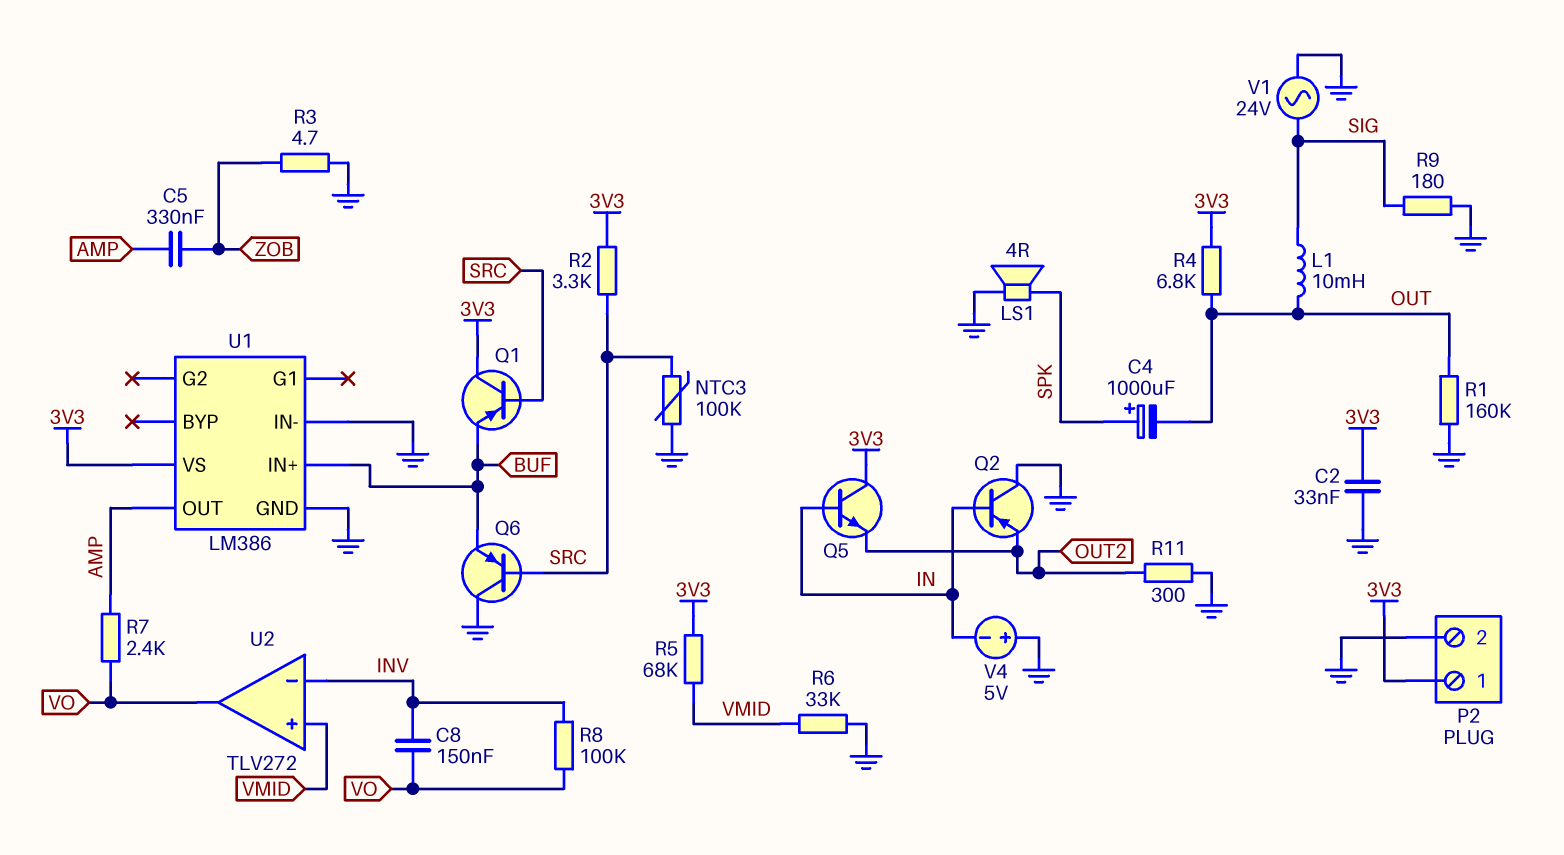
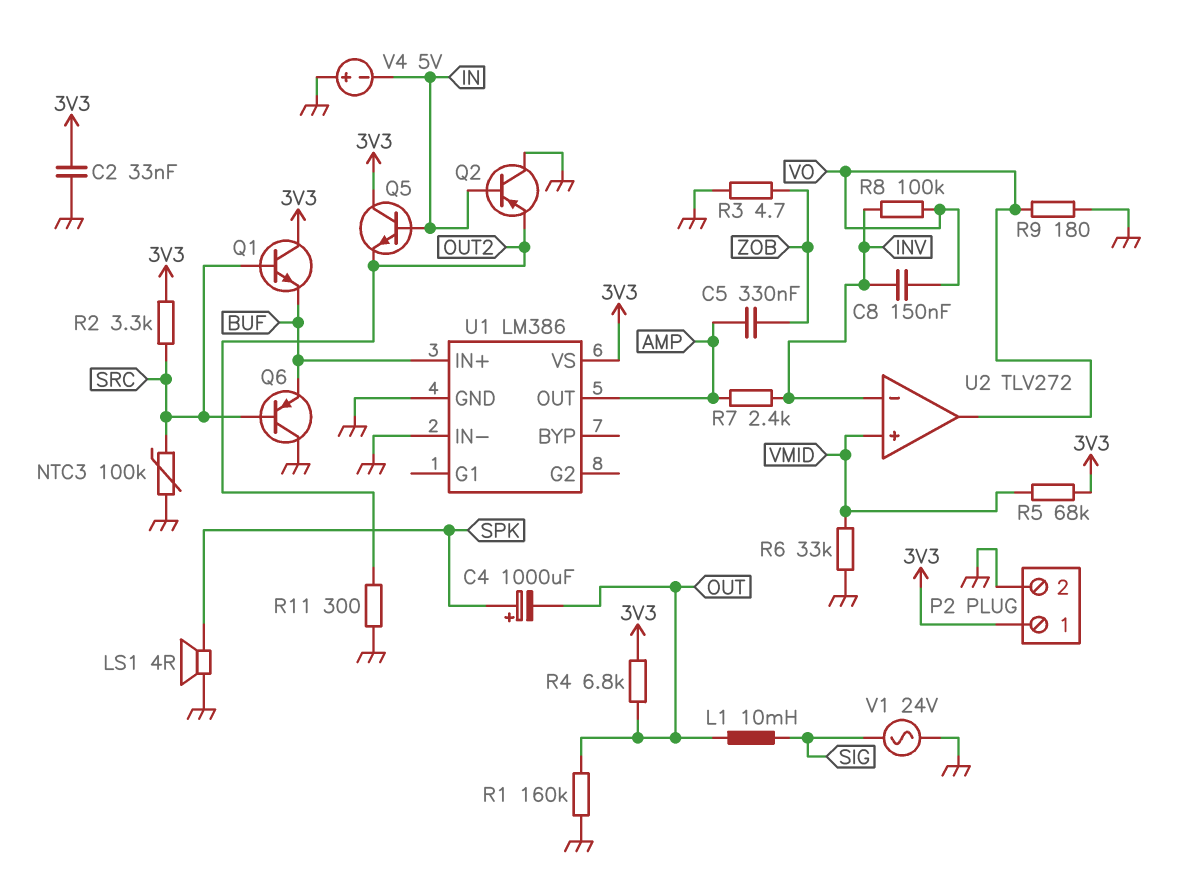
Q1: PNP (B SRC, C 3V3, E BUF) -> NPN (B SRC, C 3V3, E BUF)
R7: 2.4k (AMP, VO) -> 2.4k (AMP, INV)
R9: 180 (GND, SIG) -> 180 (GND, VO)

